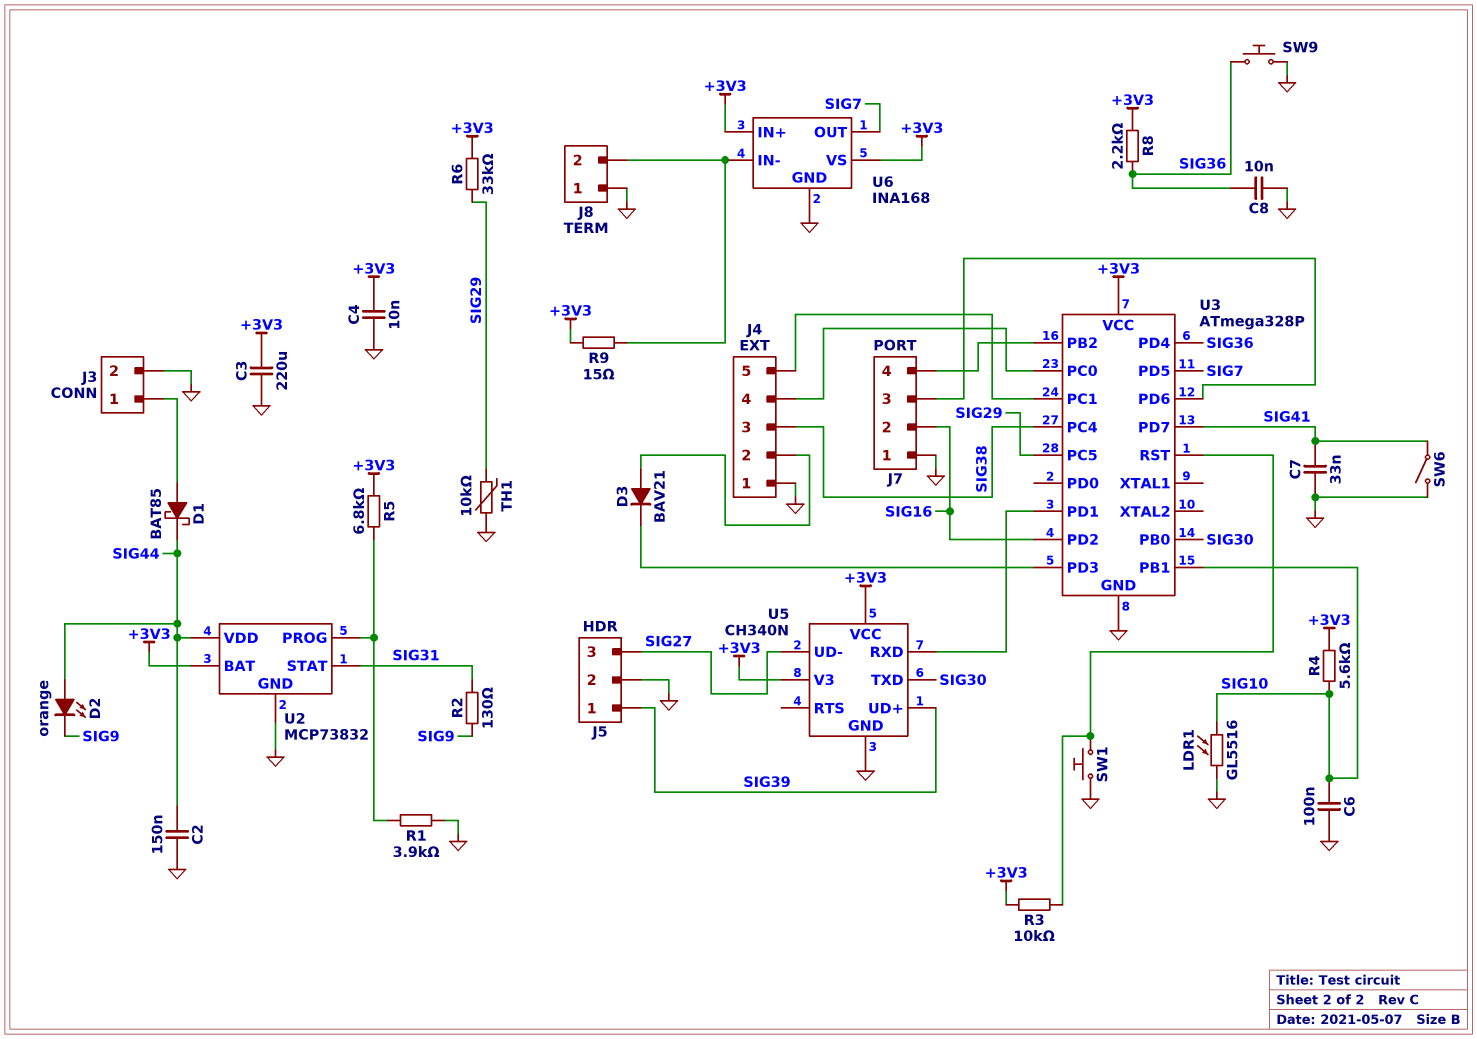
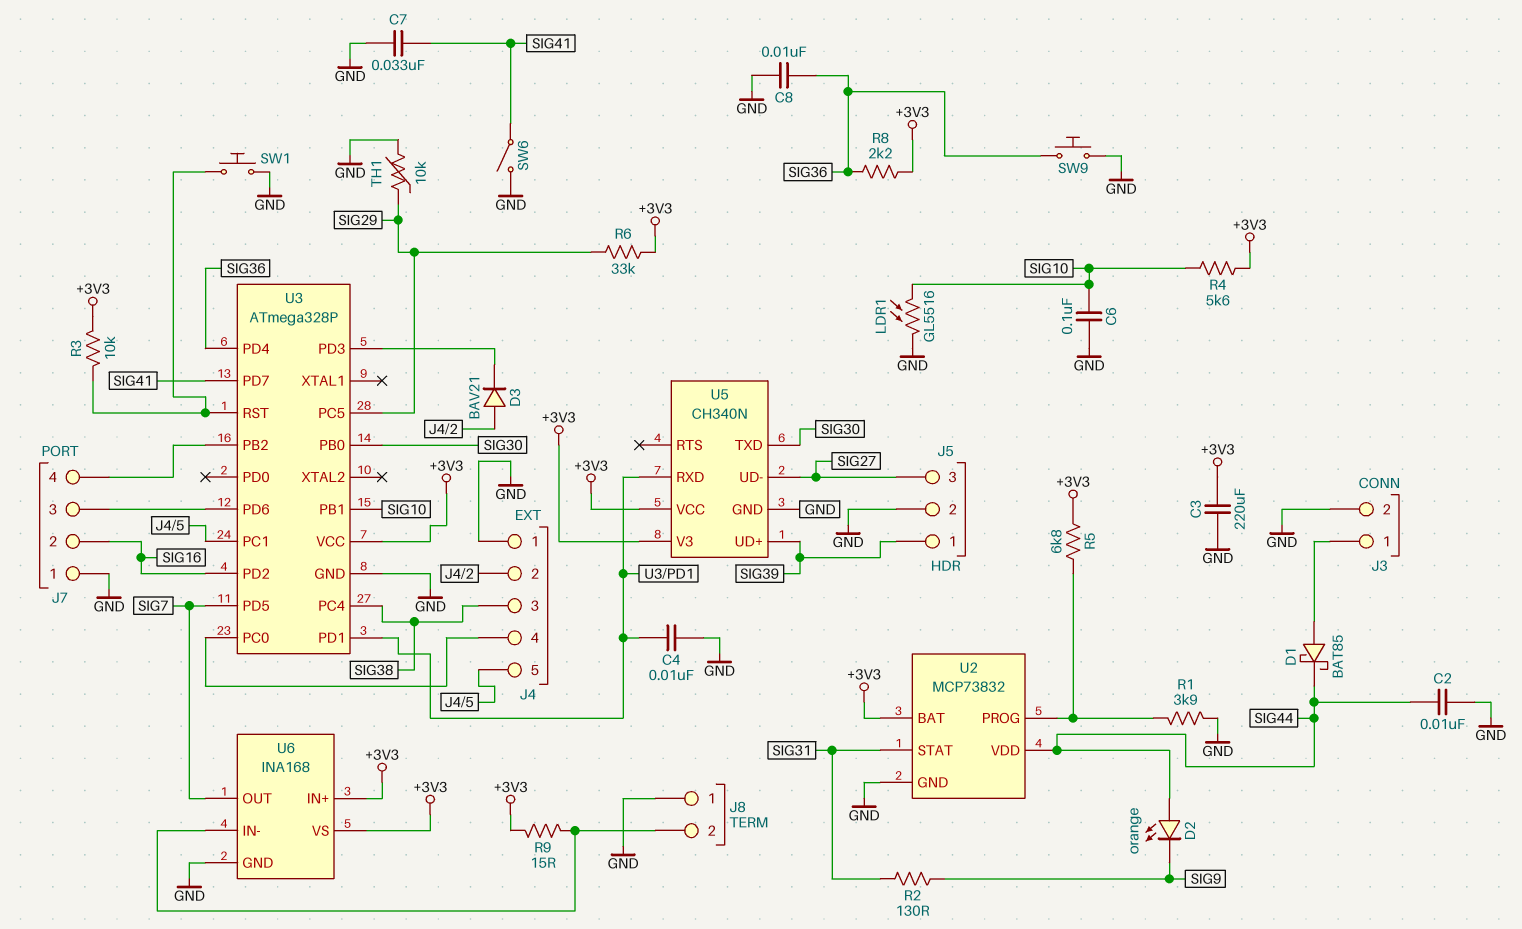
C2: 150nF (GND, SIG44) -> 10nF (GND, SIG44)
C4: 10nF (+3V3, GND) -> 10nF (GND, U3/PD1)

